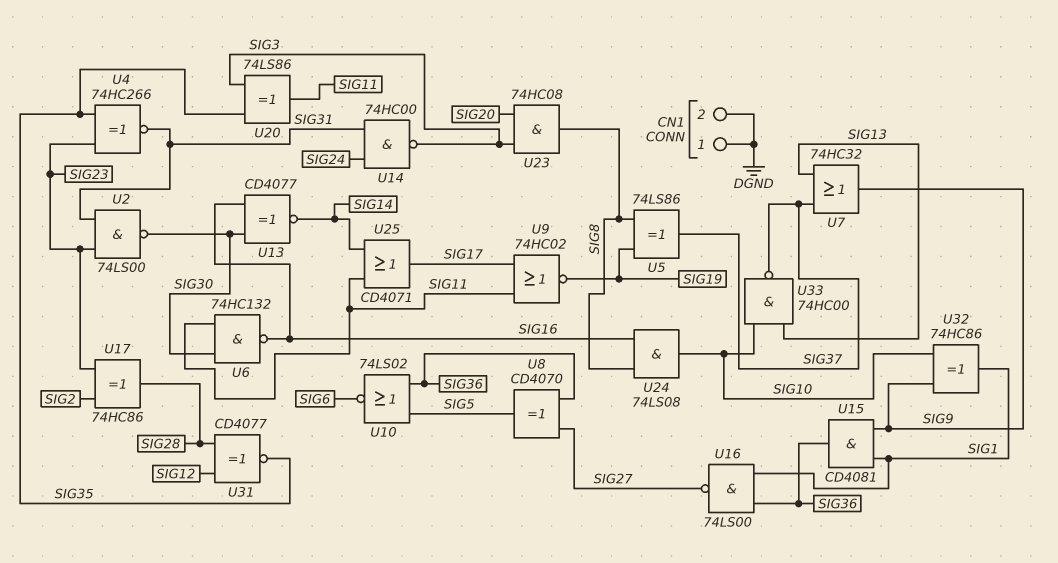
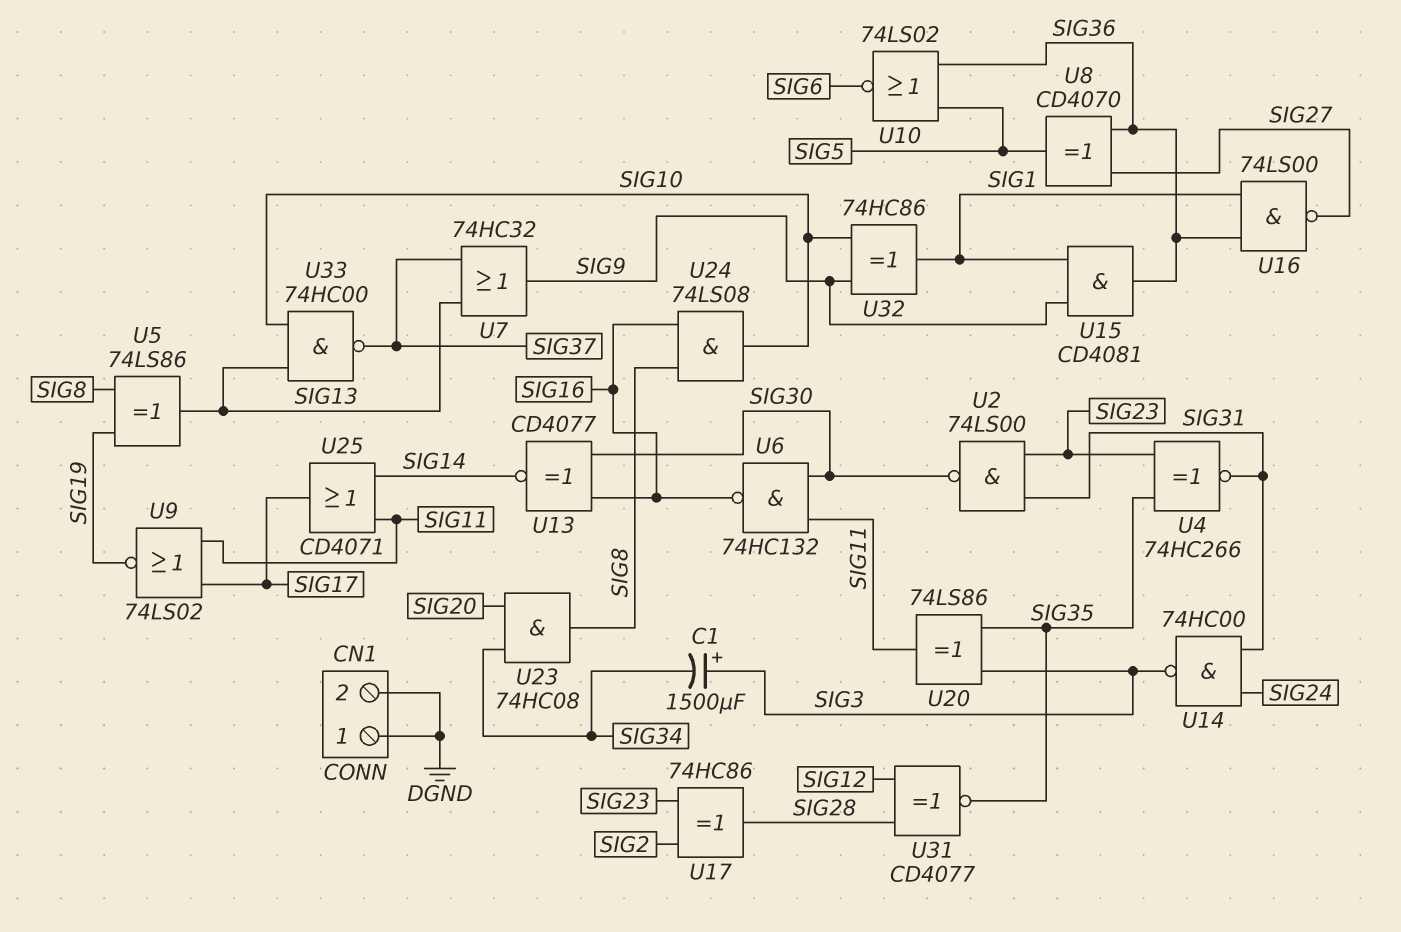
C1: none -> 1500uF (plus SIG3, minus SIG34)
U5: XOR 74LS86 (in SIG8, in SIG19, out SIG37) -> XOR 74LS86 (in SIG8, in SIG19, out SIG13)
U9: NOR 74HC02 (in SIG11, in SIG17, out SIG19) -> NOR 74LS02 (in SIG11, in SIG17, out SIG19)
U23: AND 74HC08 (in SIG3, in SIG20, out SIG8) -> AND 74HC08 (in SIG20, in SIG34, out SIG8)

